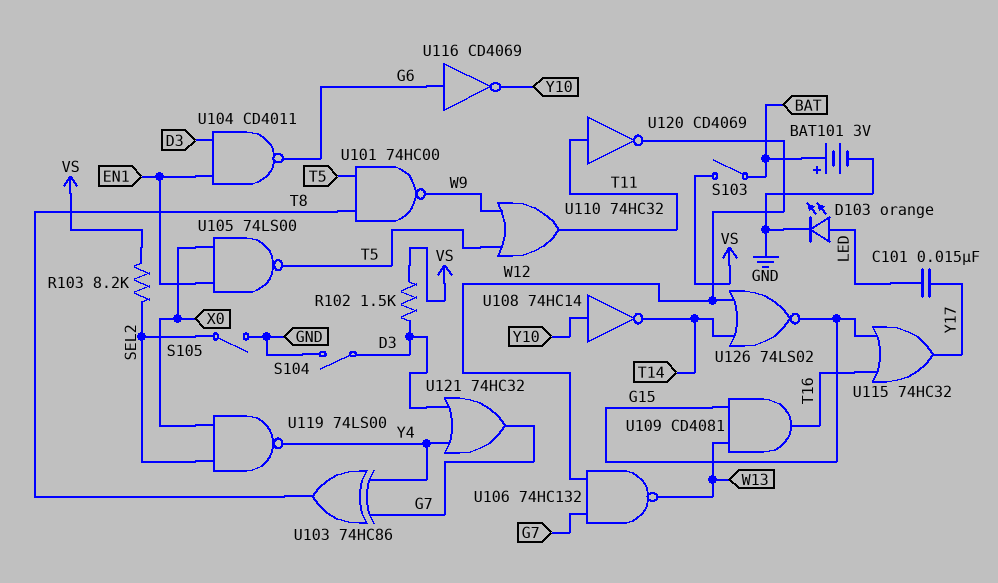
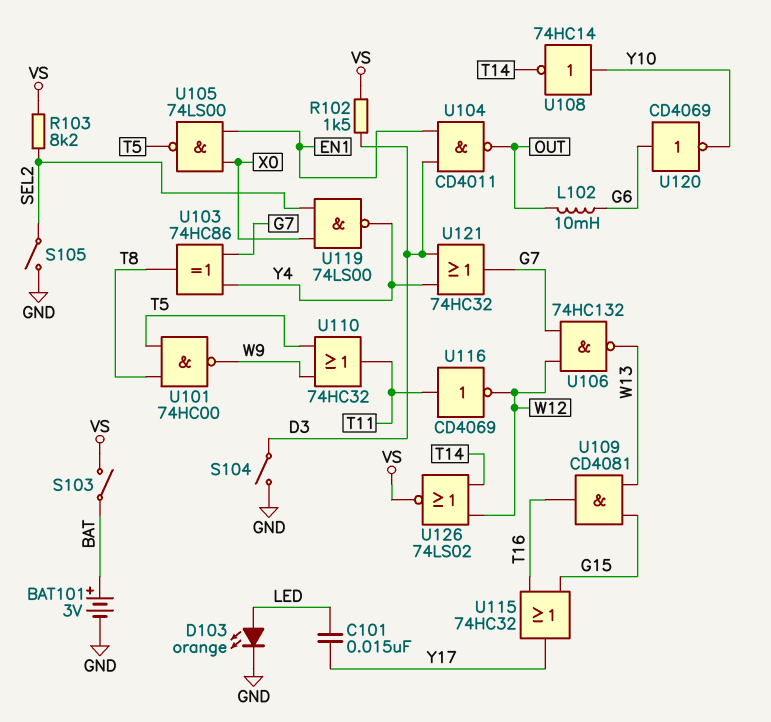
L102: none -> 10mH (G6, OUT)
U104: NAND CD4011 (in D3, in EN1, out G6) -> NAND CD4011 (in D3, in EN1, out OUT)
U116: NOT CD4069 (in G6, out Y10) -> NOT CD4069 (in T11, out W12)
U120: NOT CD4069 (in T11, out W12) -> NOT CD4069 (in G6, out Y10)
U126: NOR 74LS02 (in T14, in W12, out G15) -> NOR 74LS02 (in T14, in W12, out VS)

